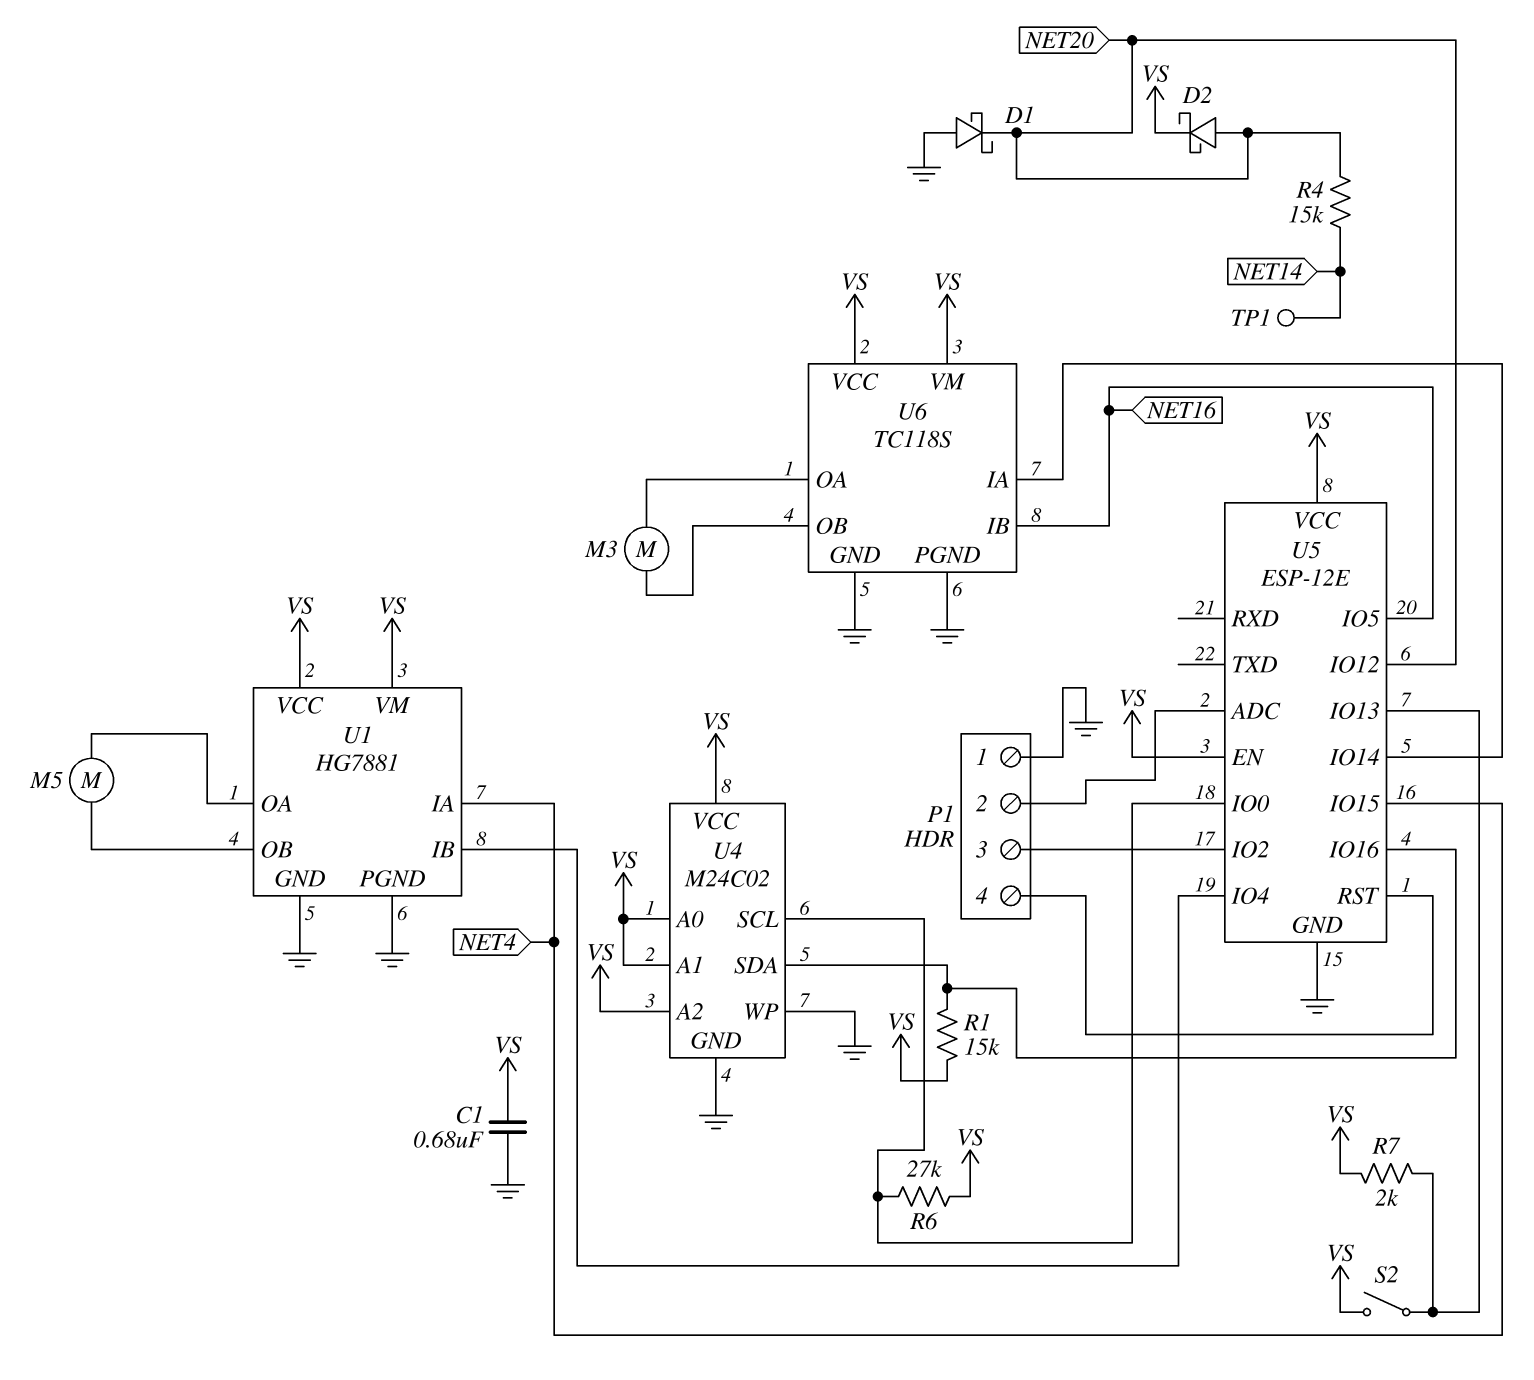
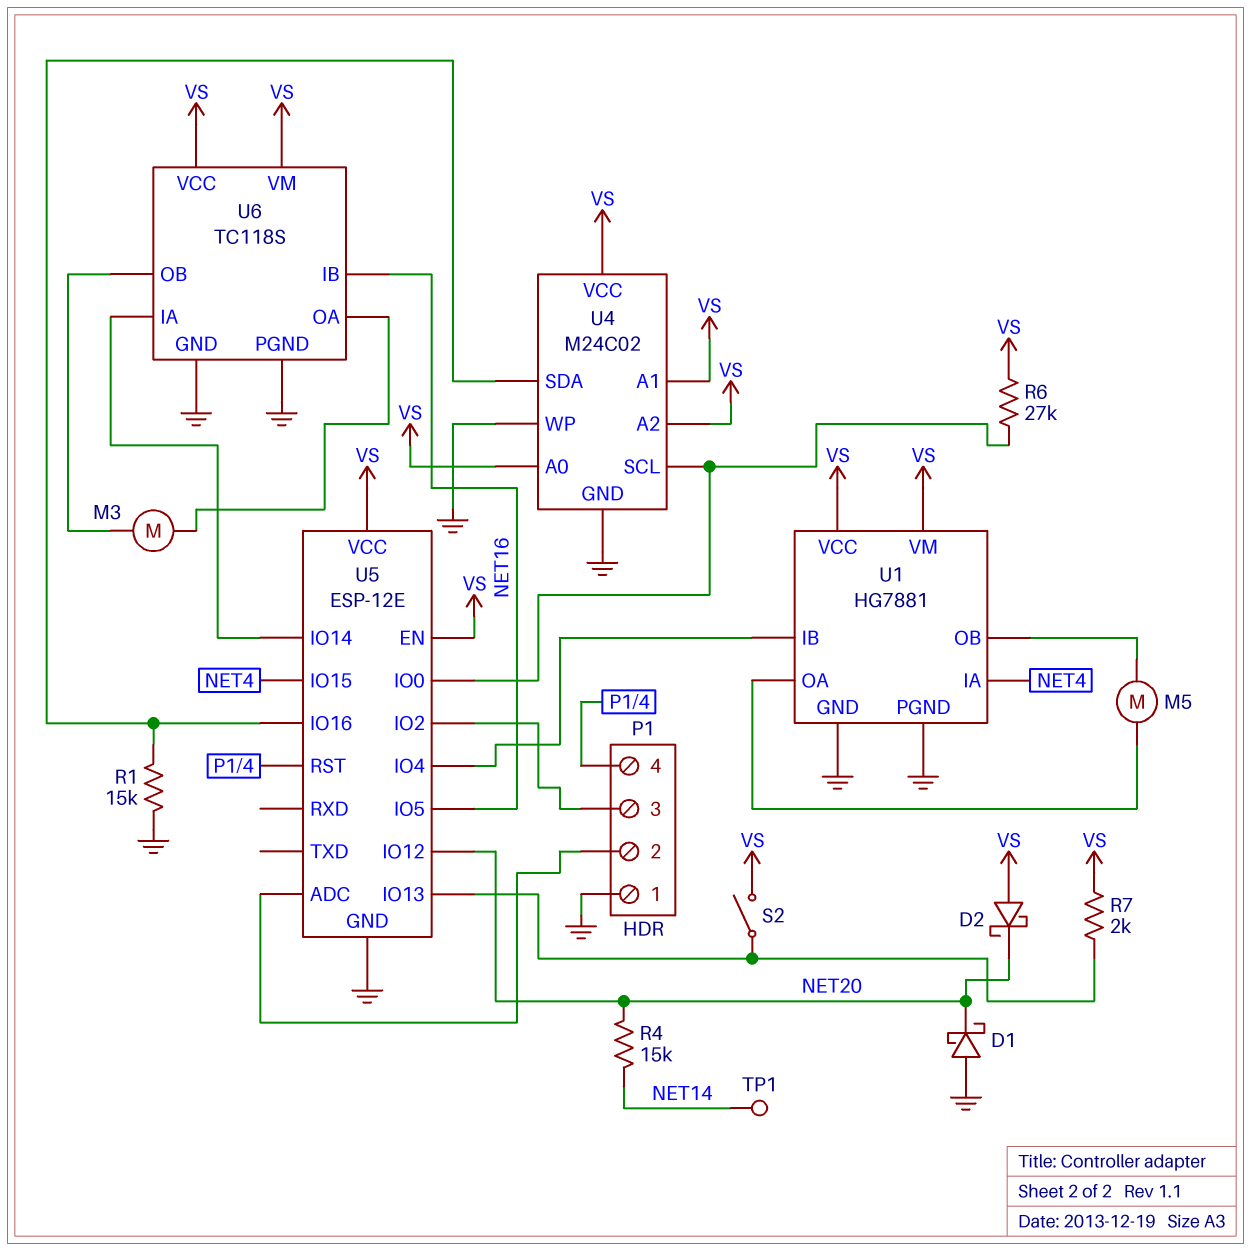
C1: 680nF (GND, VS) -> none
D2: schottky (A NET20, K VS) -> schottky (A VS, K NET20)
R1: 15k (U4/SDA, VS) -> 15k (GND, U4/SDA)

